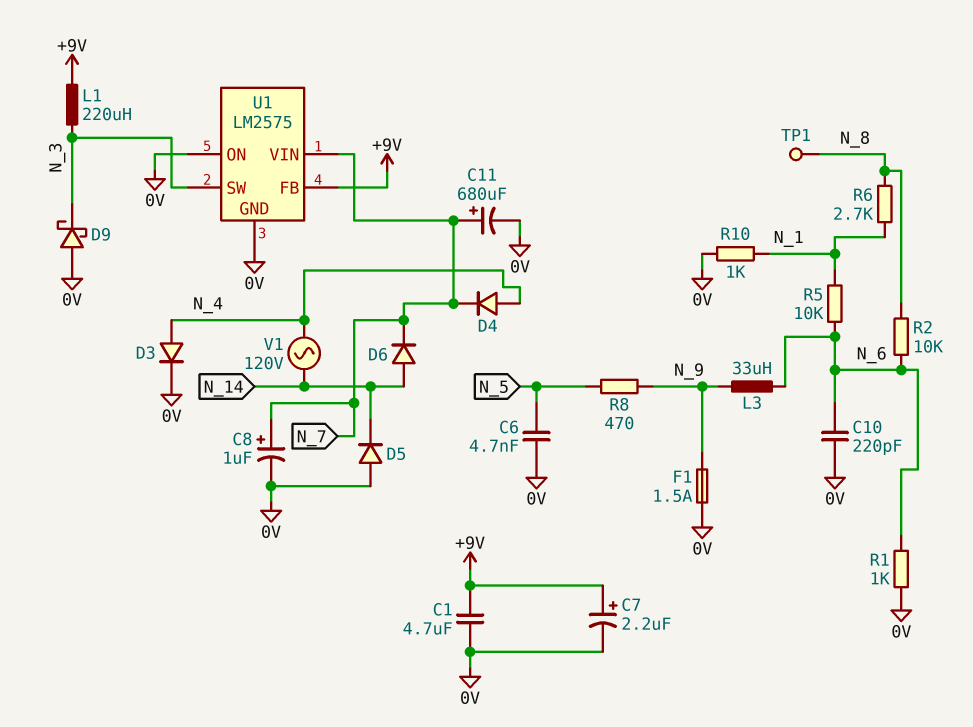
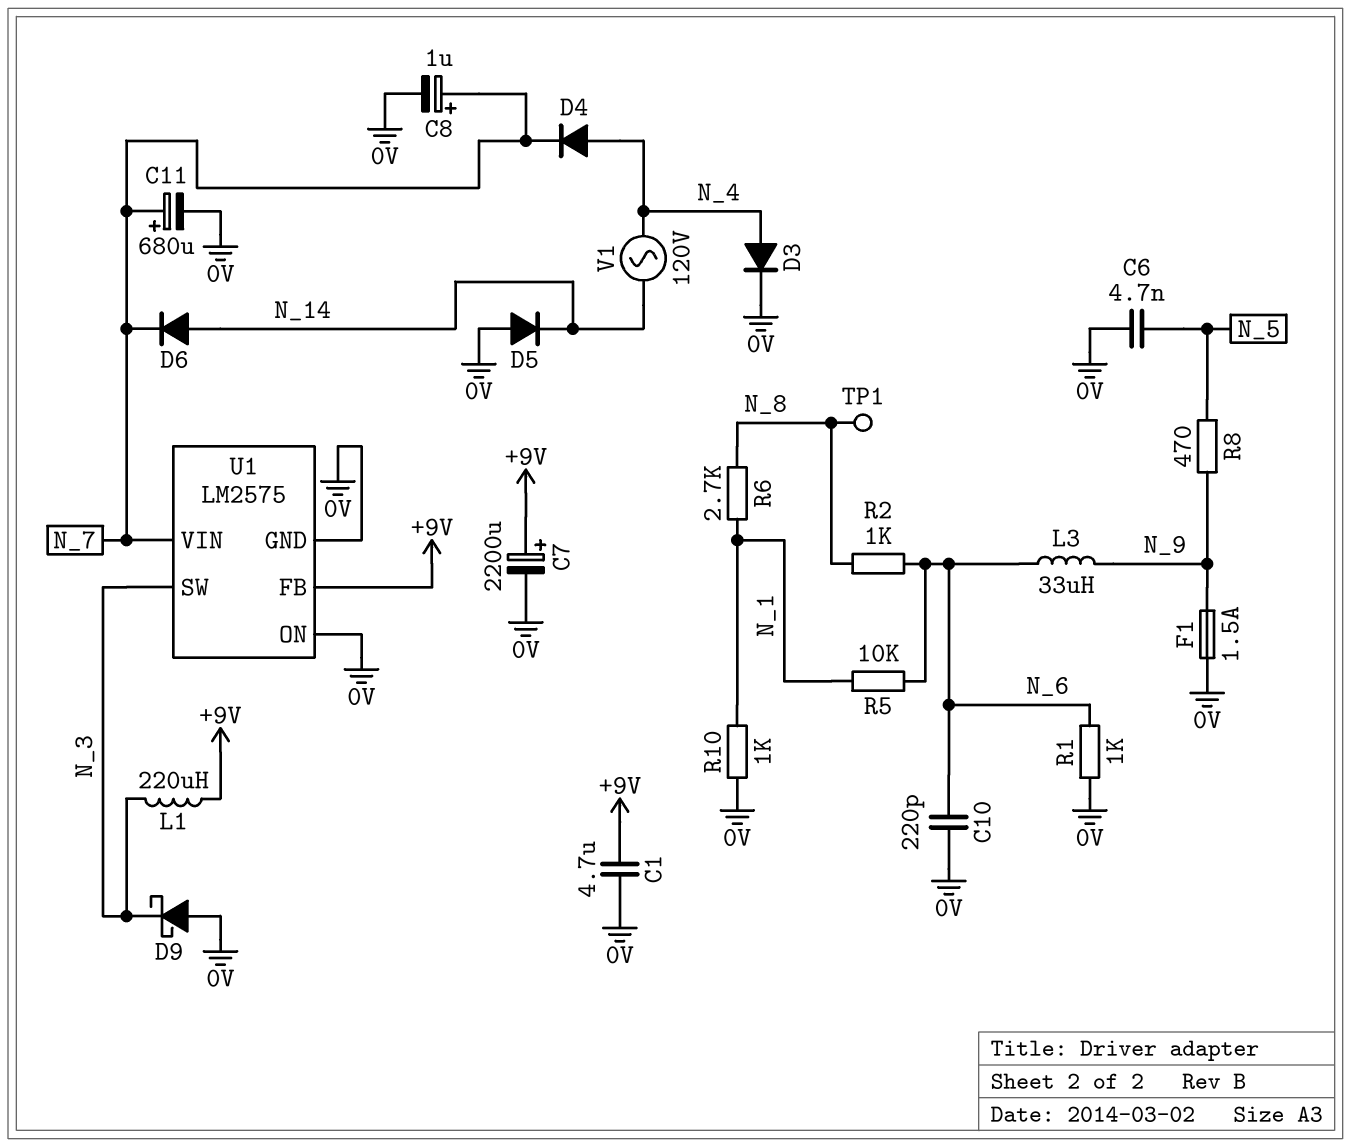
C7: 2.2uF (plus +9V, minus 0V) -> 2200uF (plus +9V, minus 0V)
R2: 10k (N_6, N_8) -> 1k (N_6, N_8)

